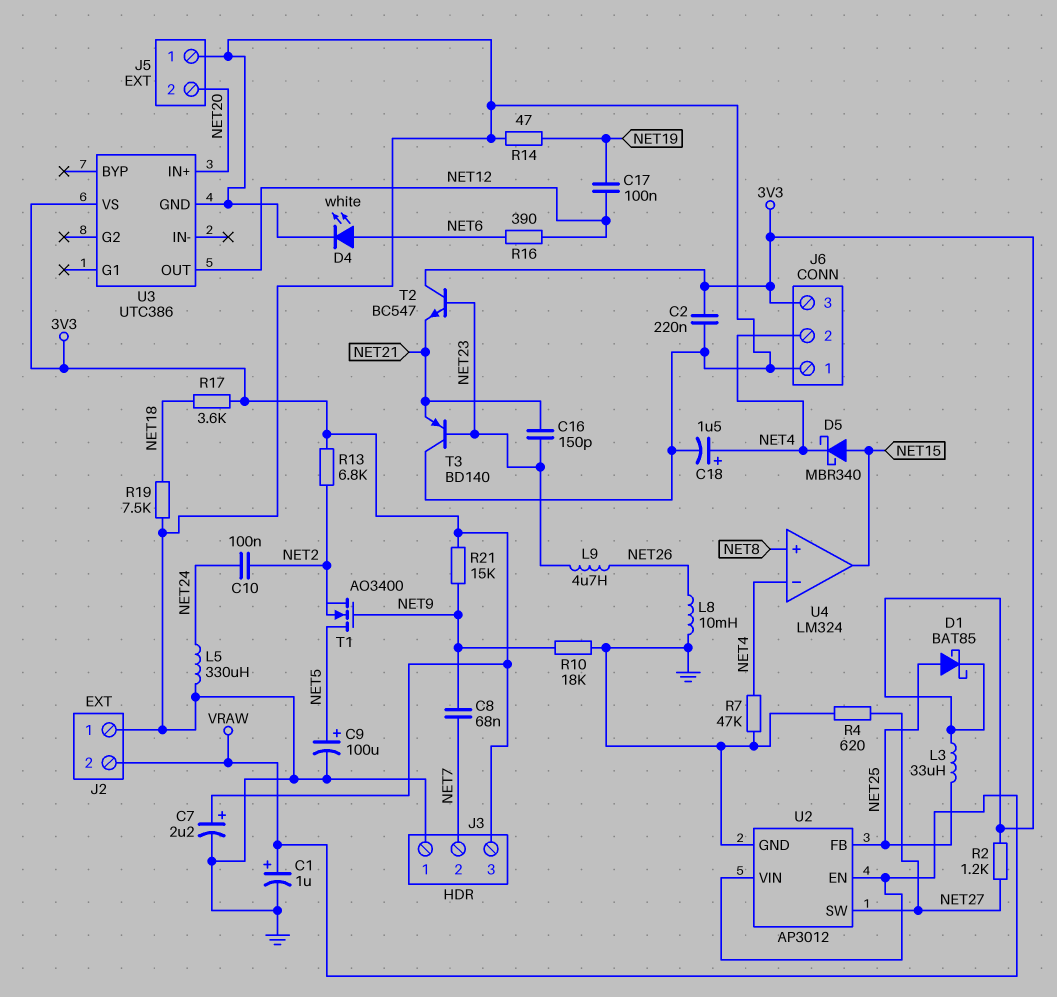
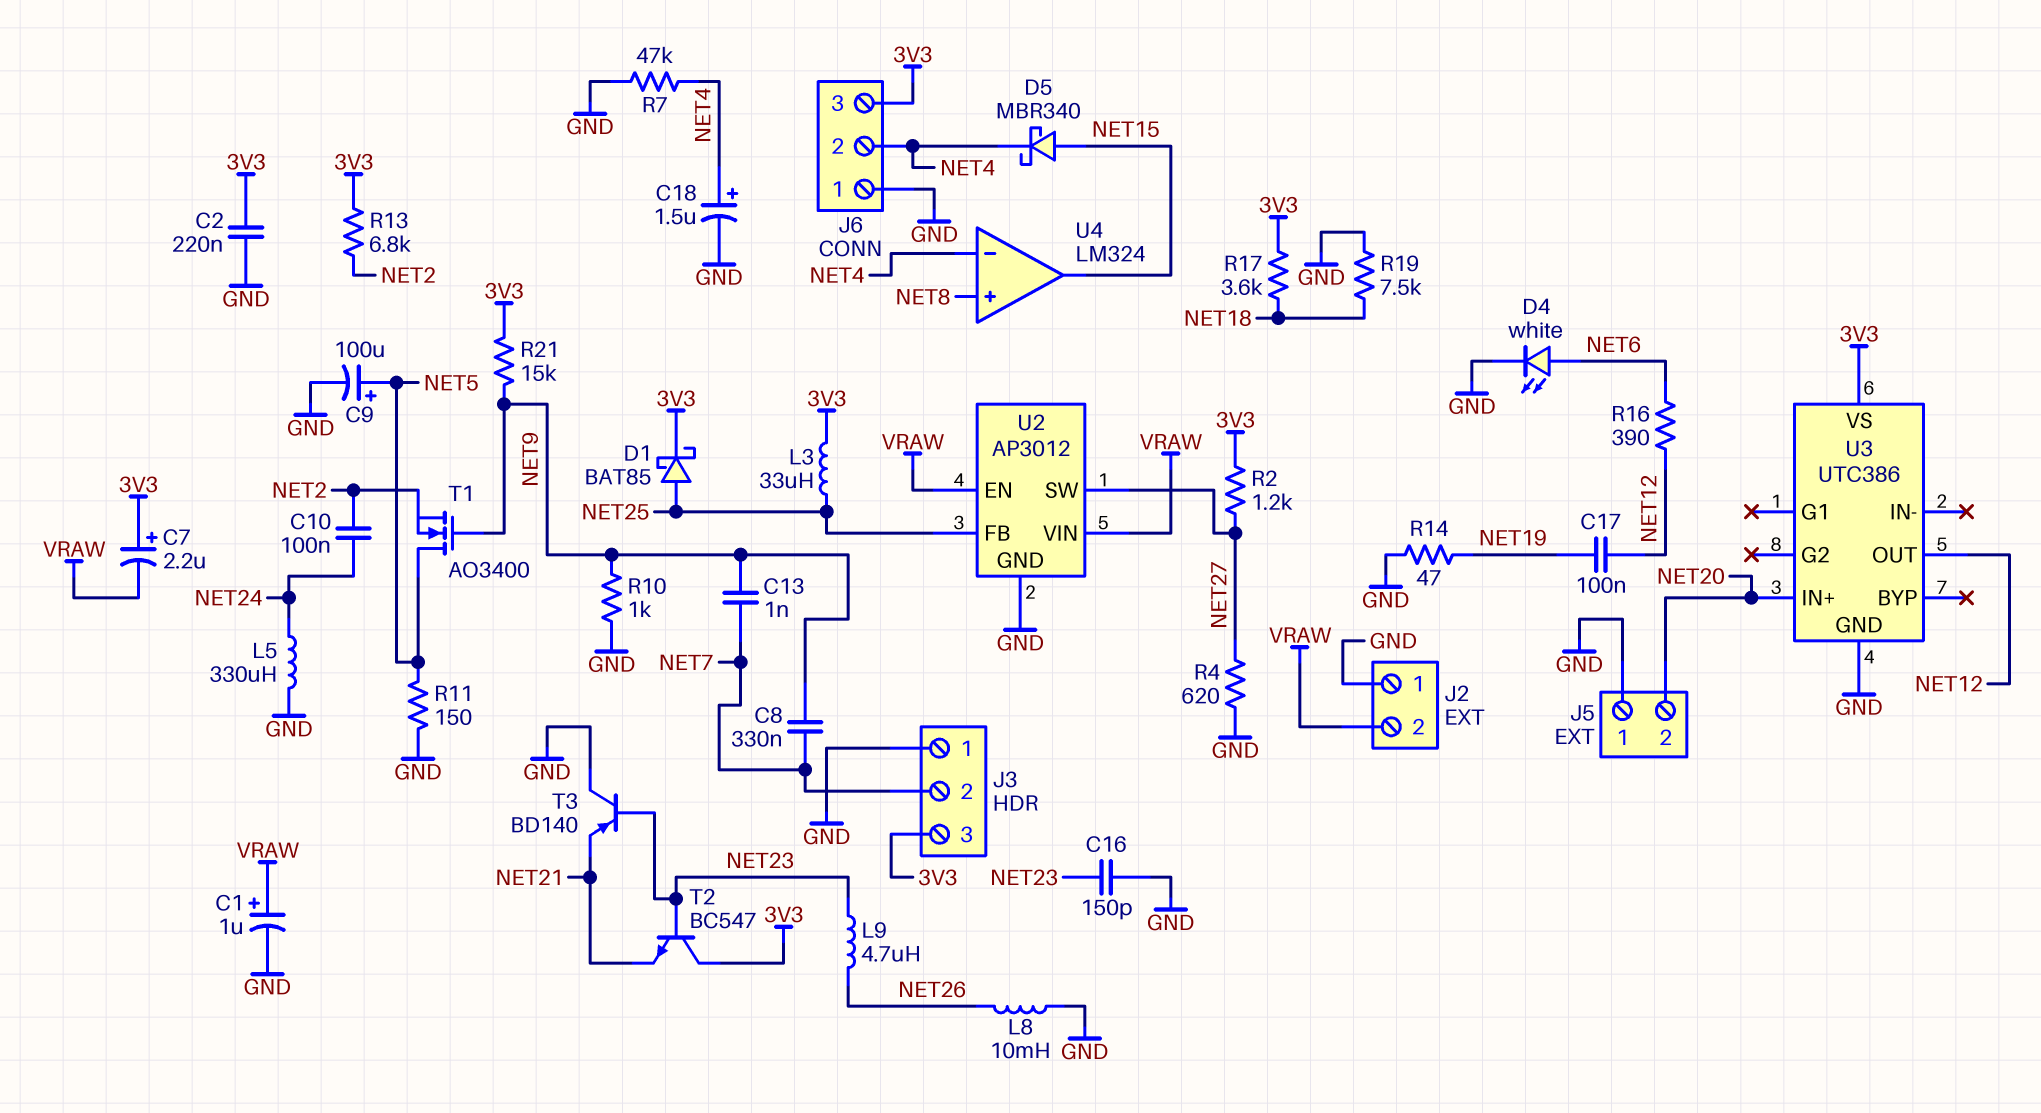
C7: 2.2uF (plus 3V3, minus GND) -> 2.2uF (plus 3V3, minus VRAW)
C8: 68nF (NET7, NET9) -> 330nF (NET7, NET9)
C13: none -> 1nF (NET7, NET9)
C16: 150pF (NET21, NET23) -> 150pF (GND, NET23)
R10: 18k (GND, NET9) -> 1k (GND, NET9)
R11: none -> 150 (GND, NET5)

